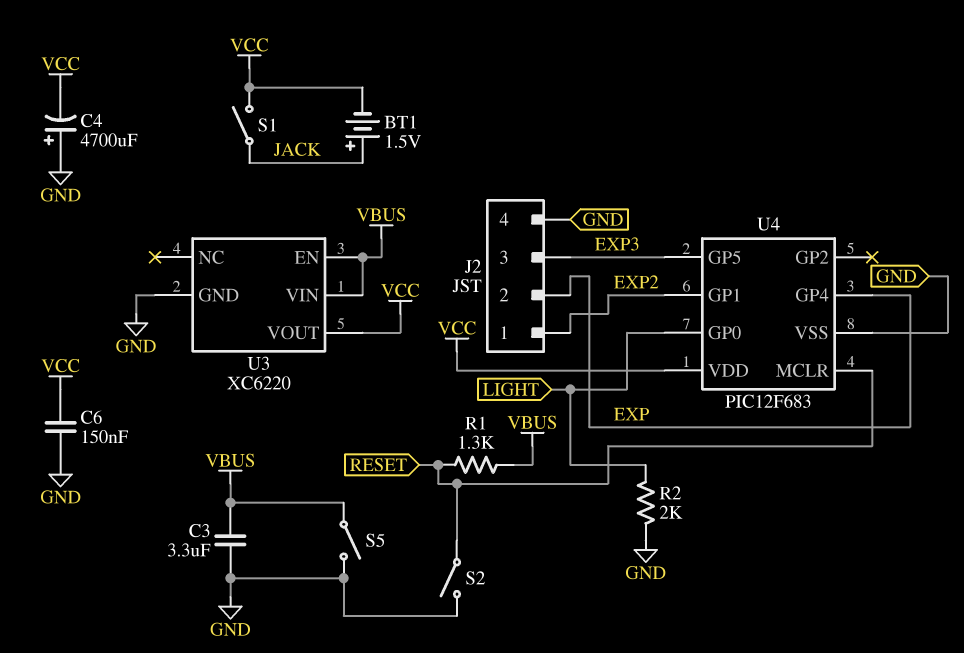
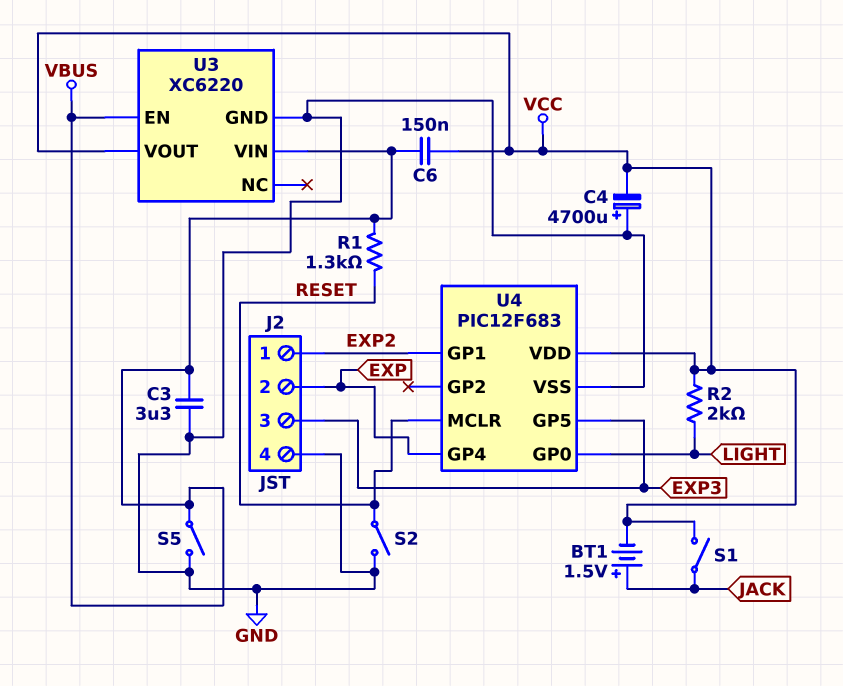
C6: 150nF (GND, VCC) -> 150nF (VBUS, VCC)
R2: 2k (GND, LIGHT) -> 2k (LIGHT, VCC)

